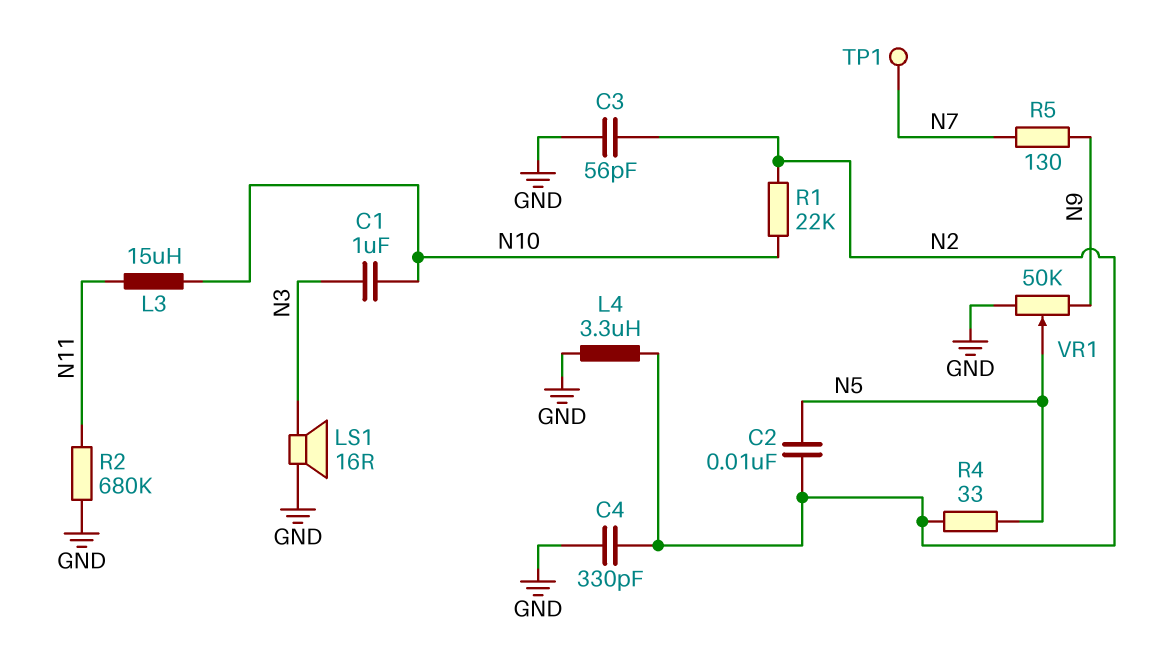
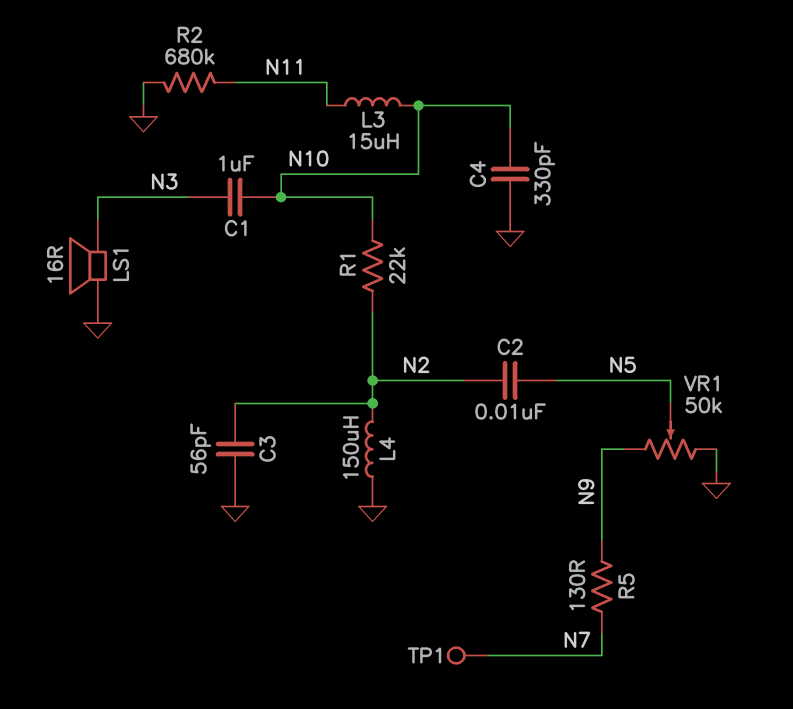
C4: 330pF (GND, N2) -> 330pF (GND, N10)
L4: 3.3uH (GND, N2) -> 150uH (GND, N2)
R4: 33 (N2, N5) -> none

